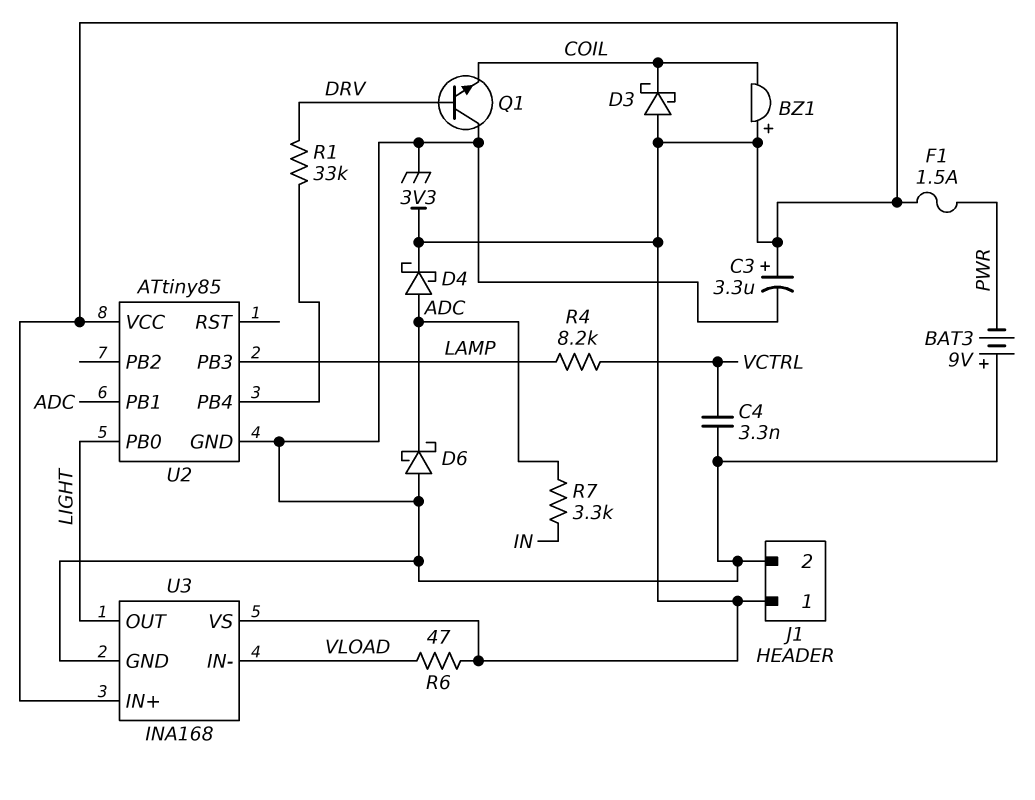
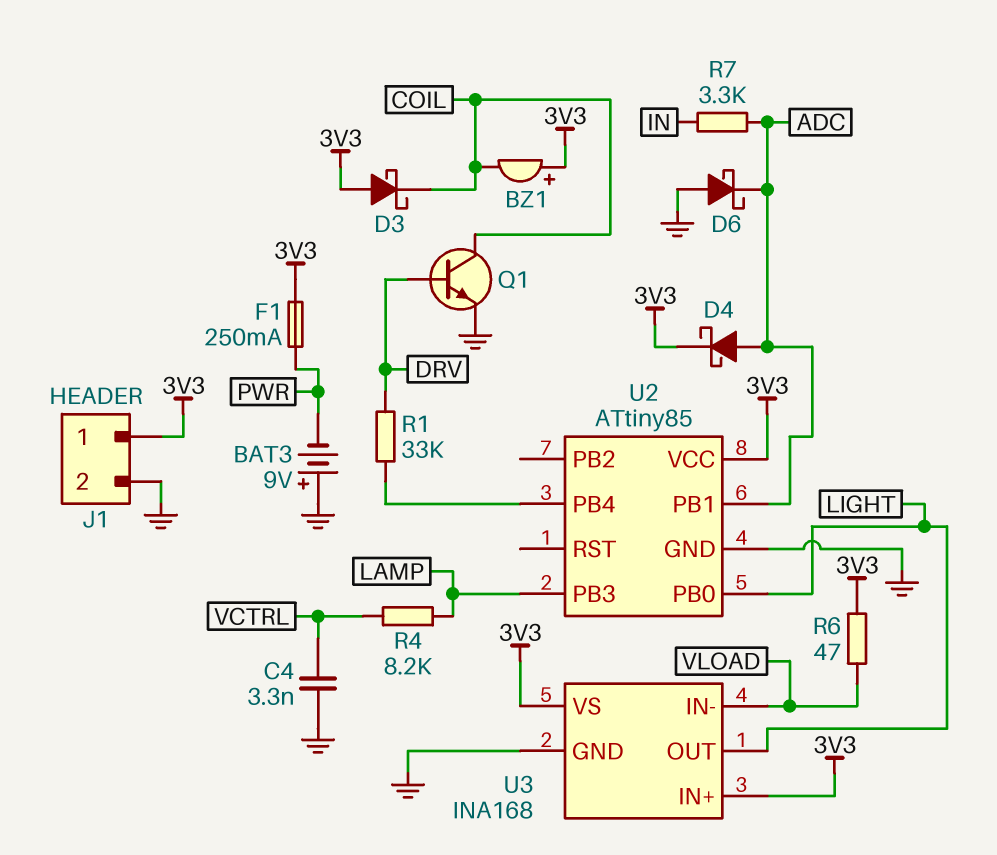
C3: 3.3uF (plus 3V3, minus GND) -> none
F1: 1.5A (3V3, PWR) -> 250mA (3V3, PWR)
Q1: NPN (B DRV, C GND, E COIL) -> NPN (B DRV, C COIL, E GND)

